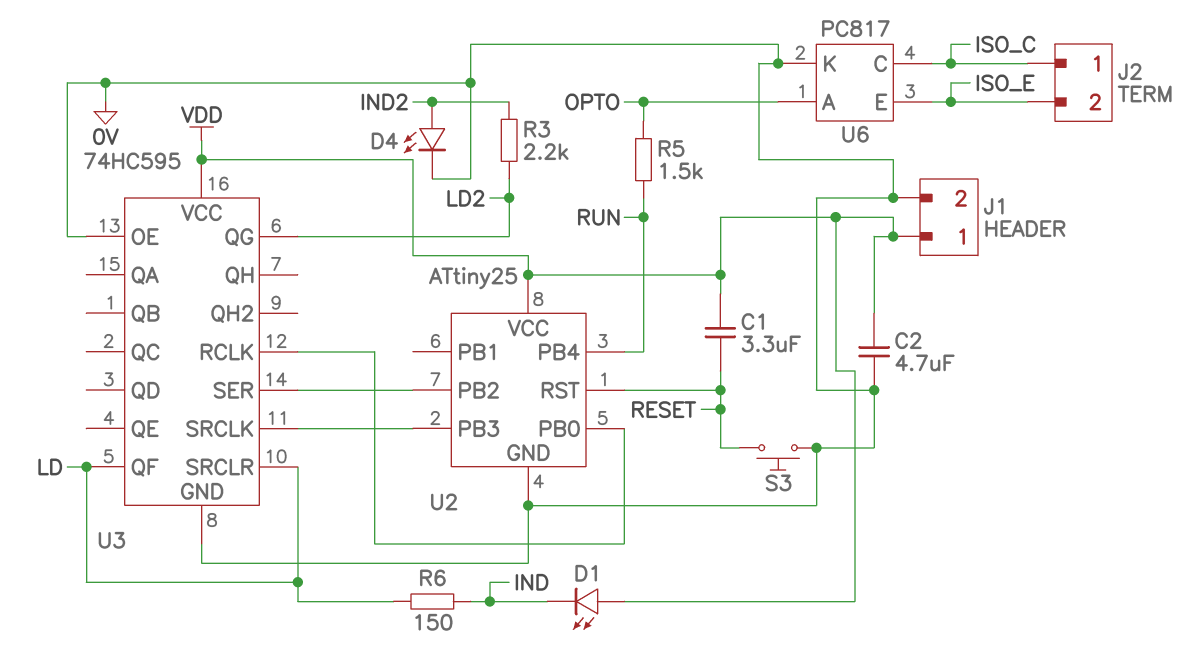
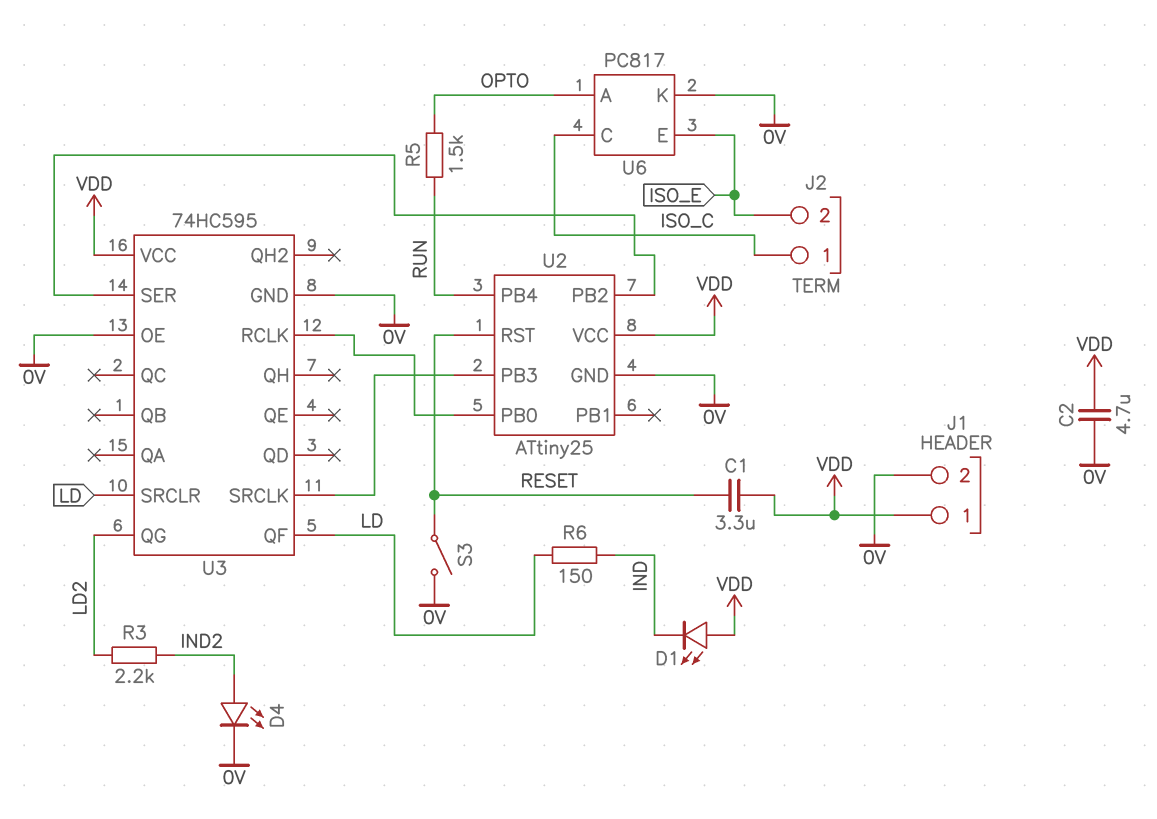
S3: button (0V, RESET) -> switch (0V, RESET)

